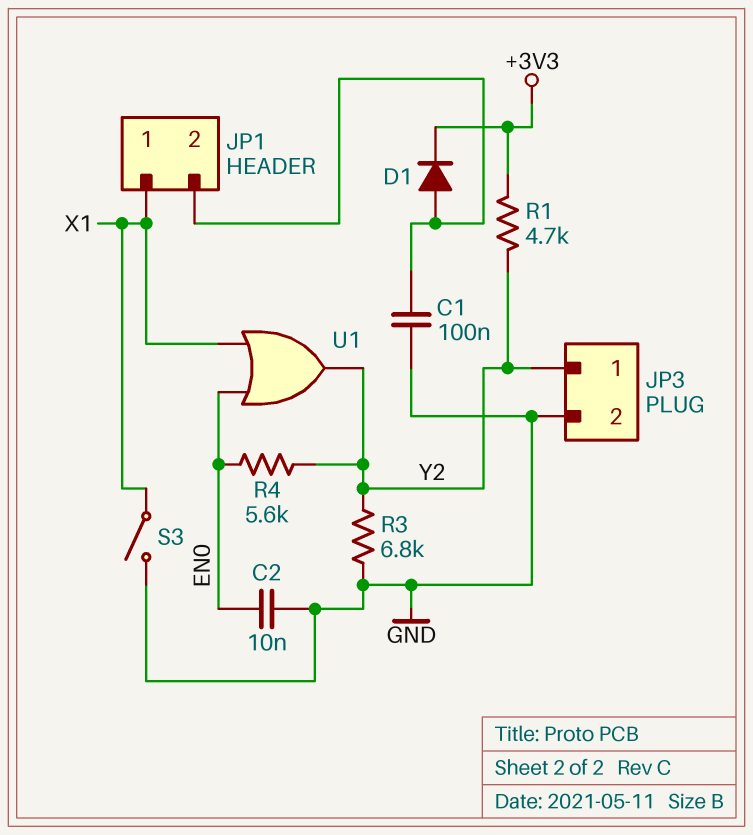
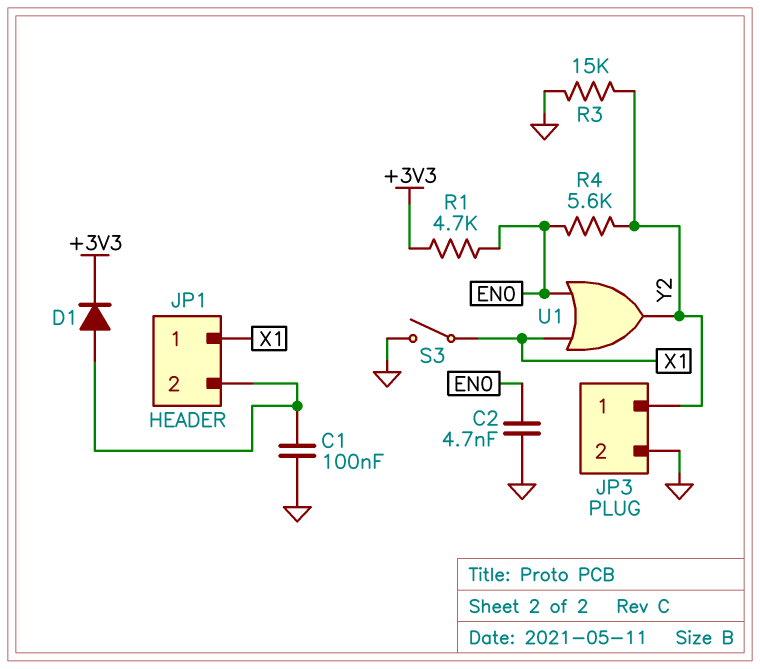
C2: 10nF (EN0, GND) -> 4.7nF (EN0, GND)
R1: 4.7k (+3V3, Y2) -> 4.7k (+3V3, EN0)
R3: 6.8k (GND, Y2) -> 15k (GND, Y2)

